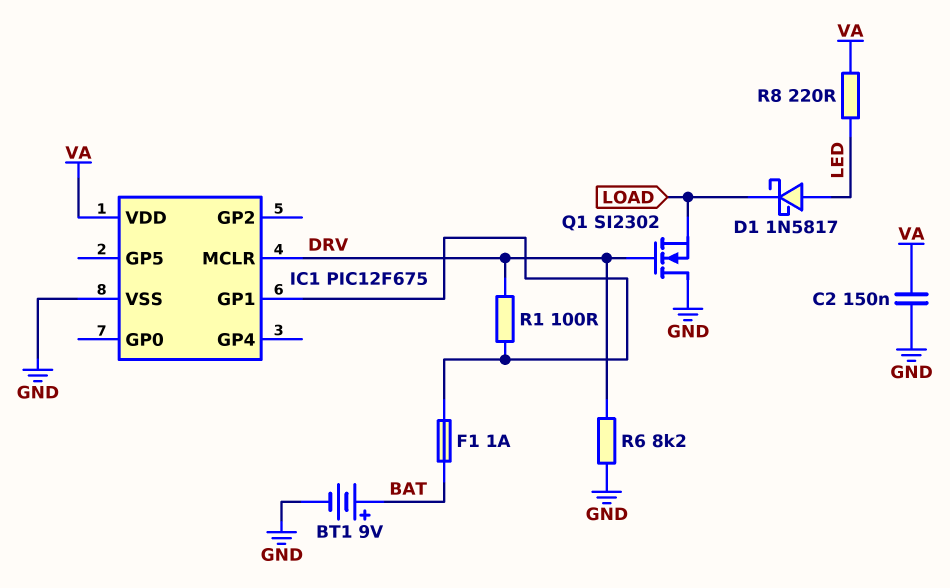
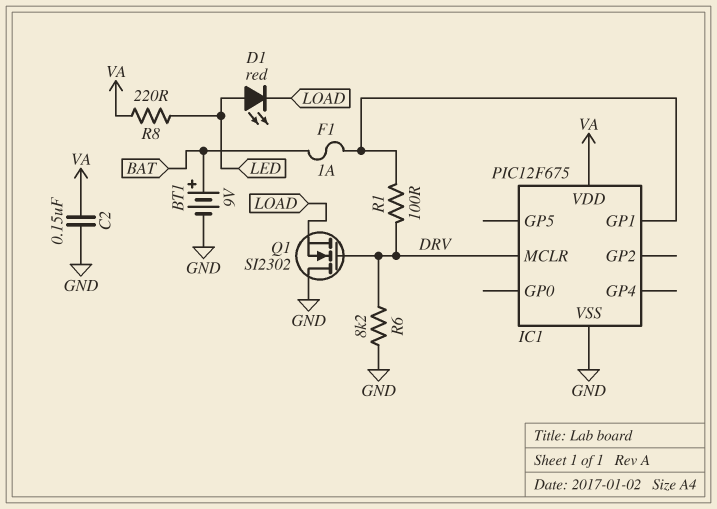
D1: schottky 1N5817 (A LED, K LOAD) -> LED red (A LED, K LOAD)

